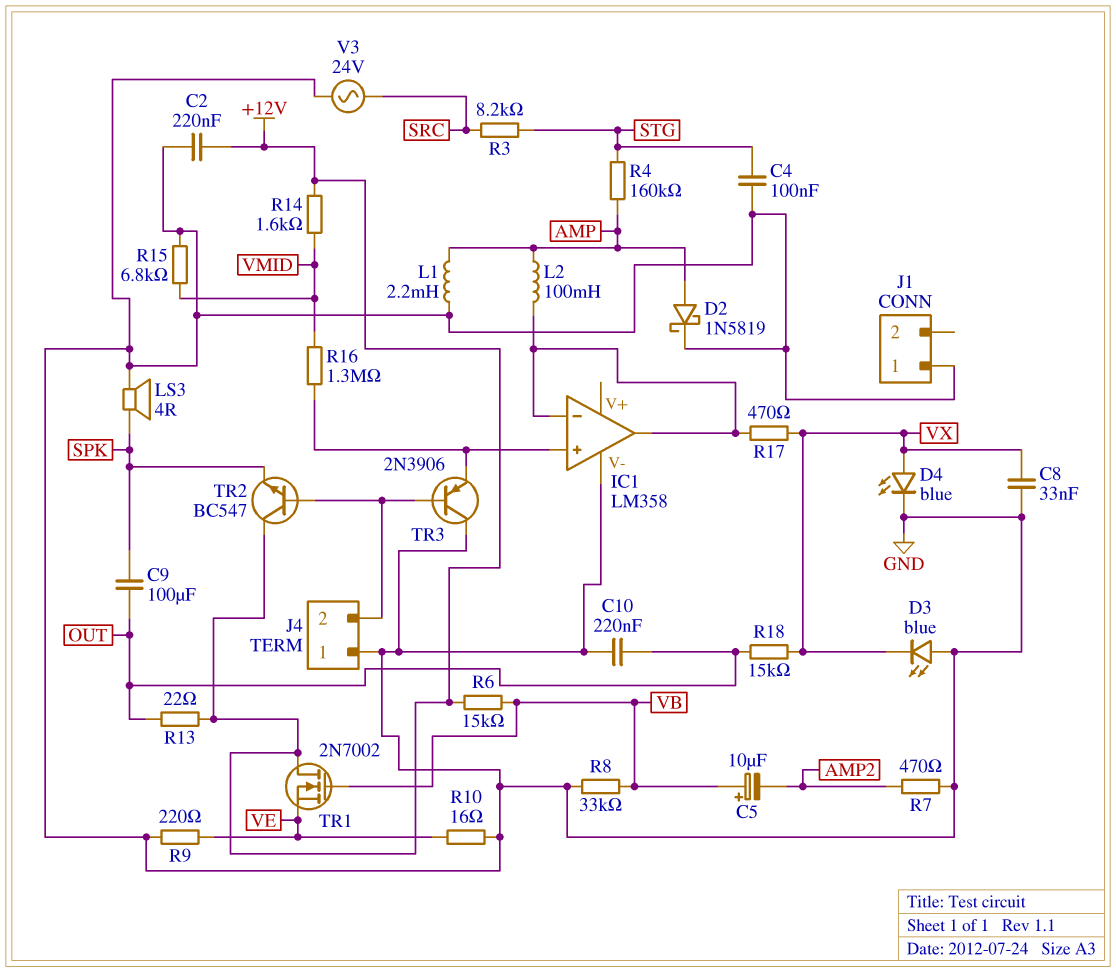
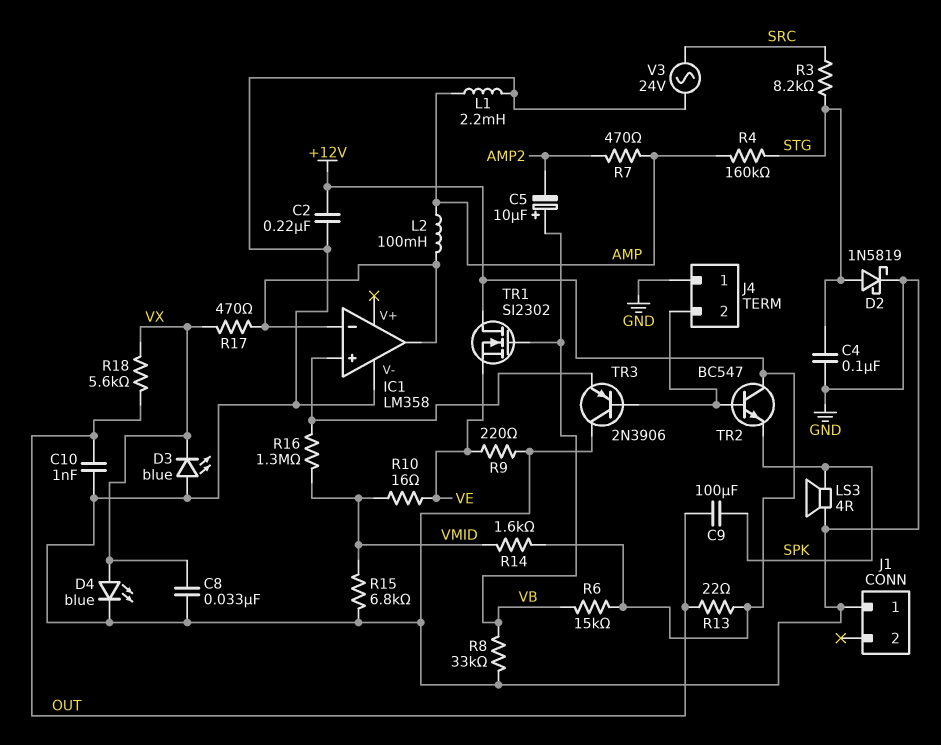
C10: 220nF (GND, OUT) -> 1nF (GND, OUT)
D2: schottky 1N5819 (A AMP, K GND) -> schottky 1N5819 (A STG, K GND)
R7: 470 (AMP2, GND) -> 470 (AMP, AMP2)
R10: 16 (GND, VE) -> 16 (VE, VMID)
R18: 15k (OUT, VX) -> 5.6k (OUT, VX)
TR1: NMOS 2N7002 (G VB, D +12V, S VE) -> NMOS SI2302 (G VB, D +12V, S VE)

